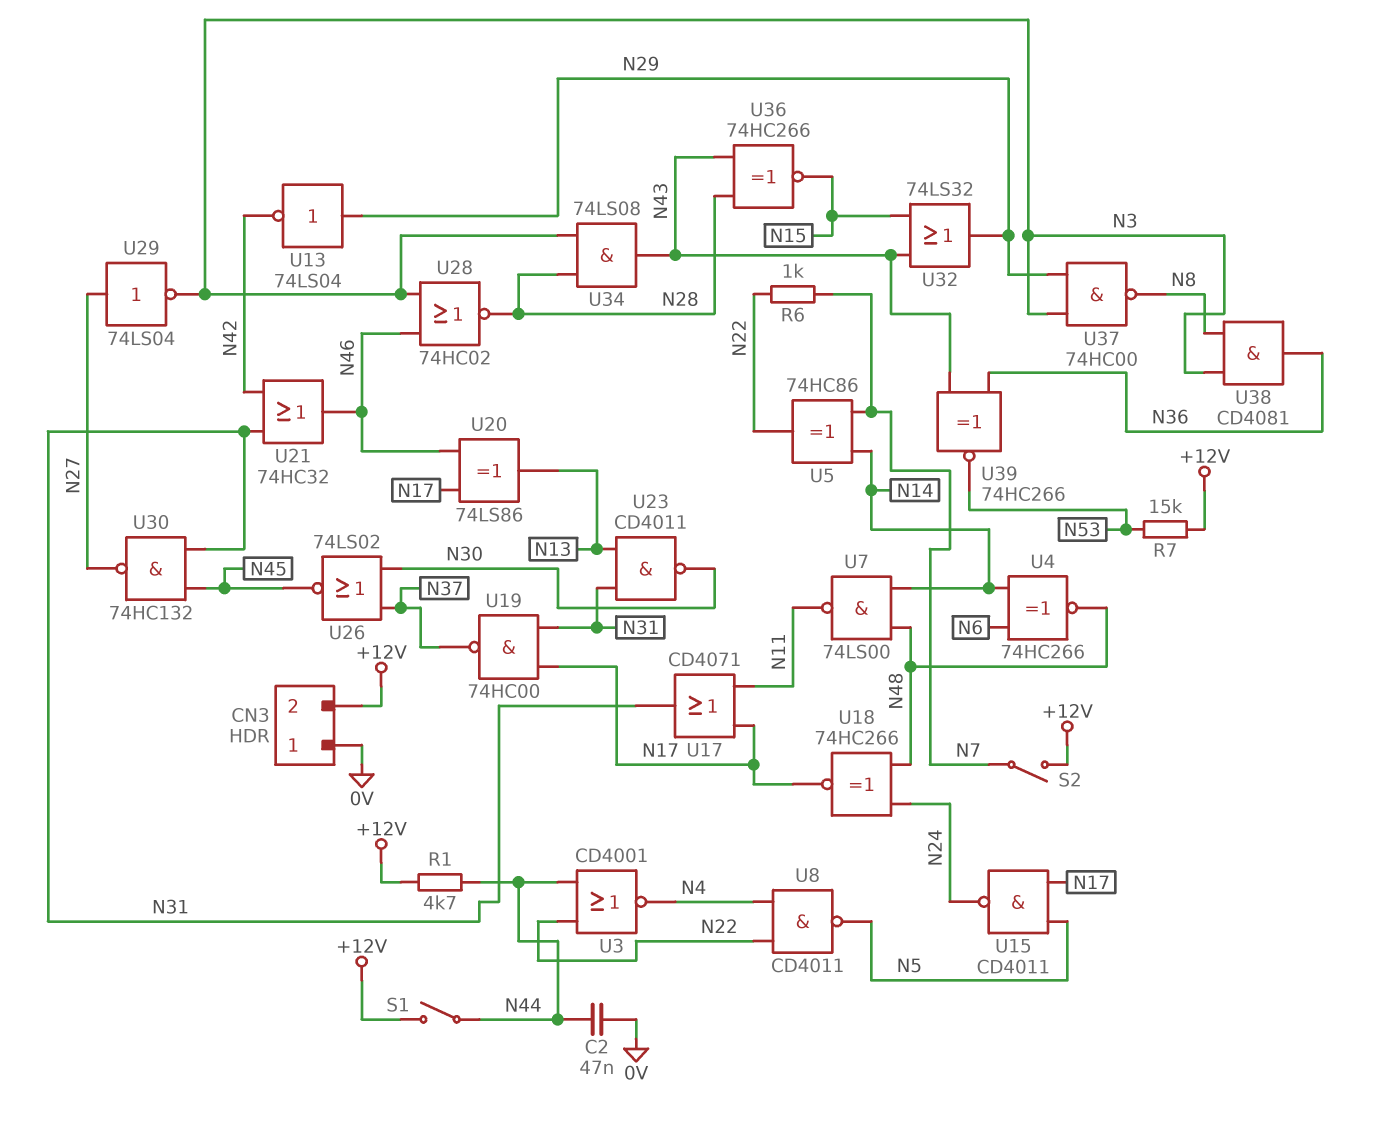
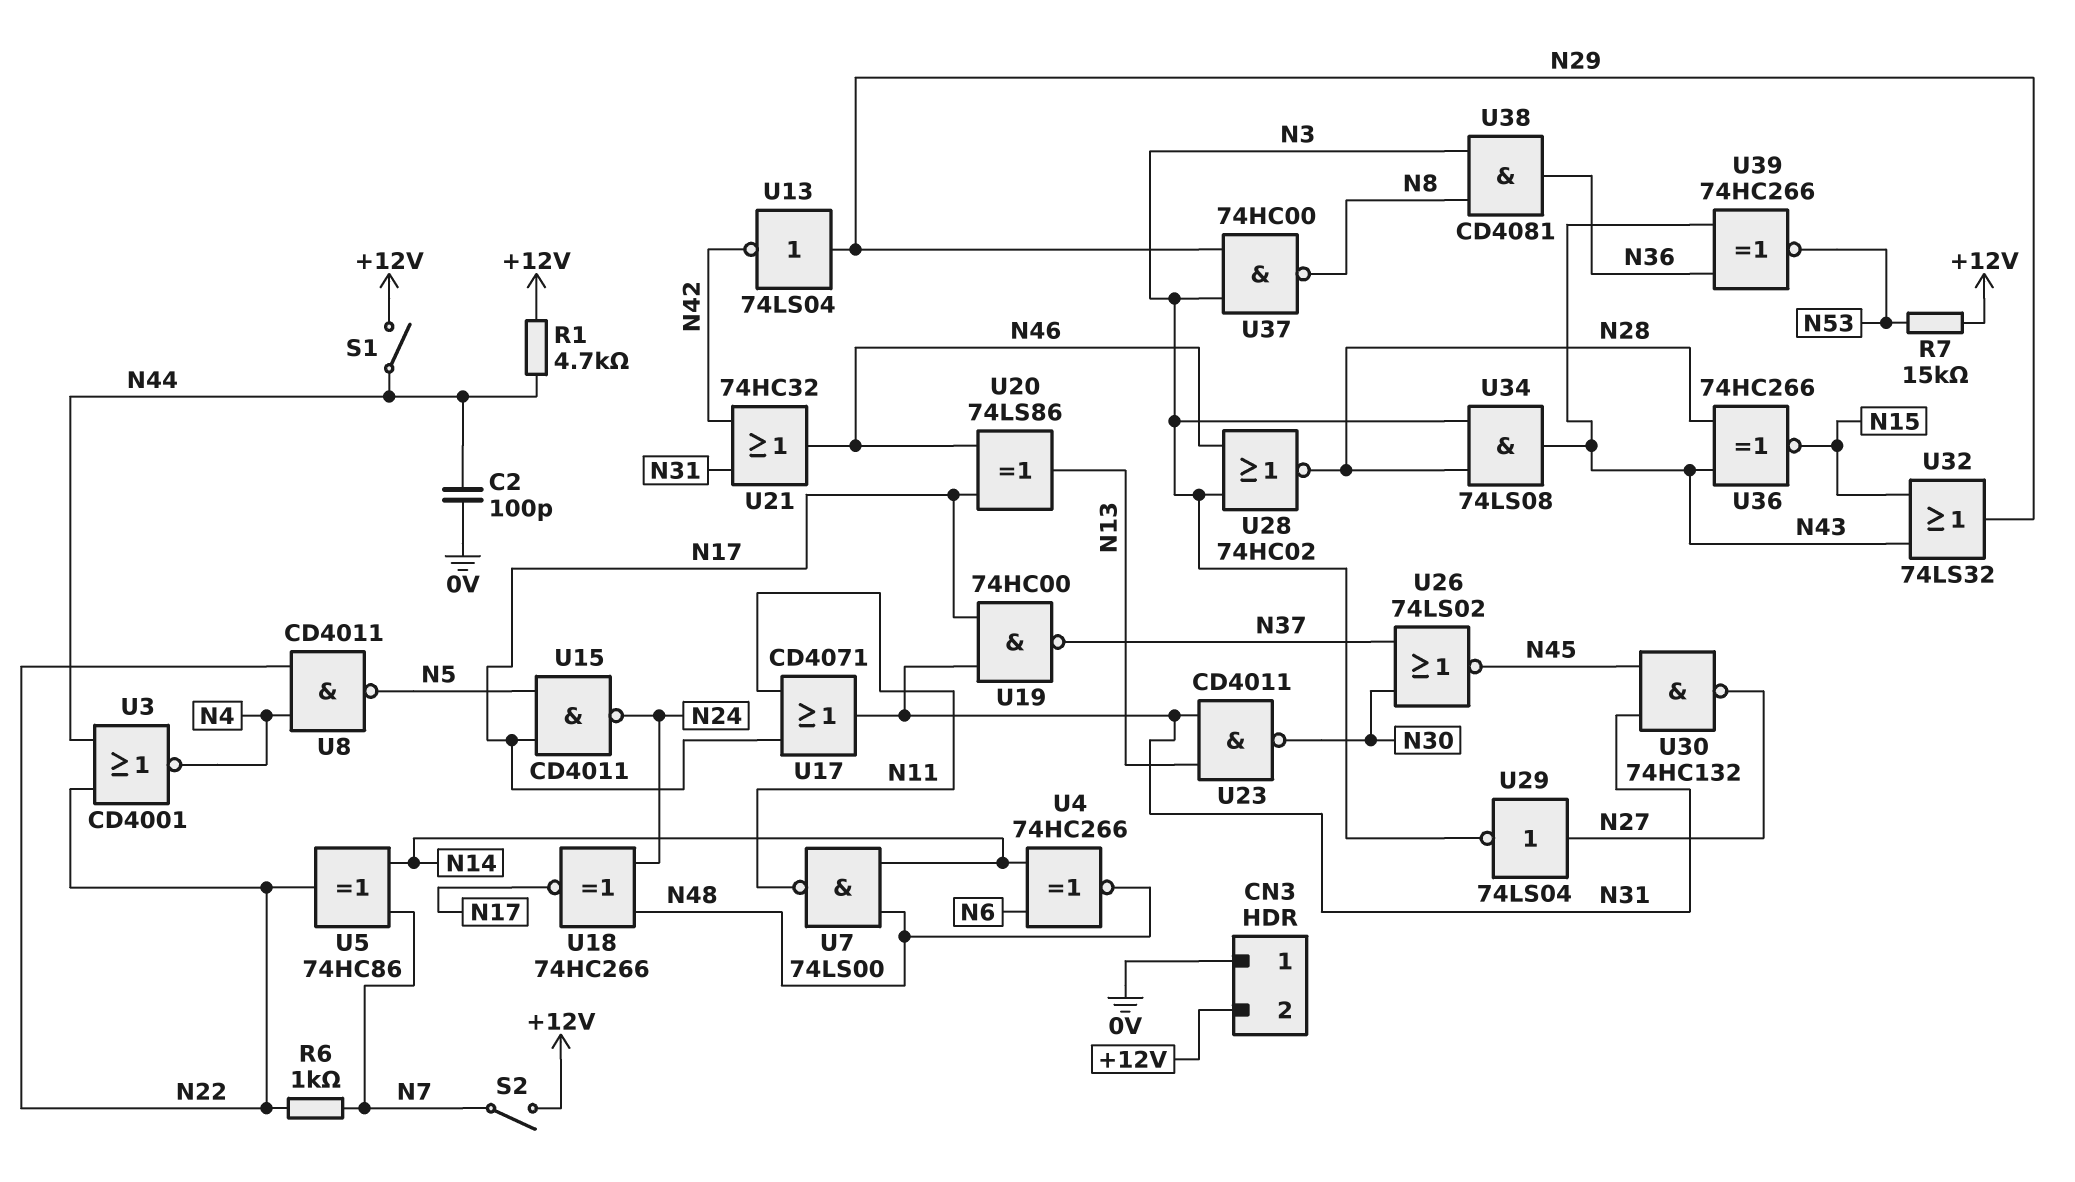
C2: 47nF (0V, N44) -> 100pF (0V, N44)

